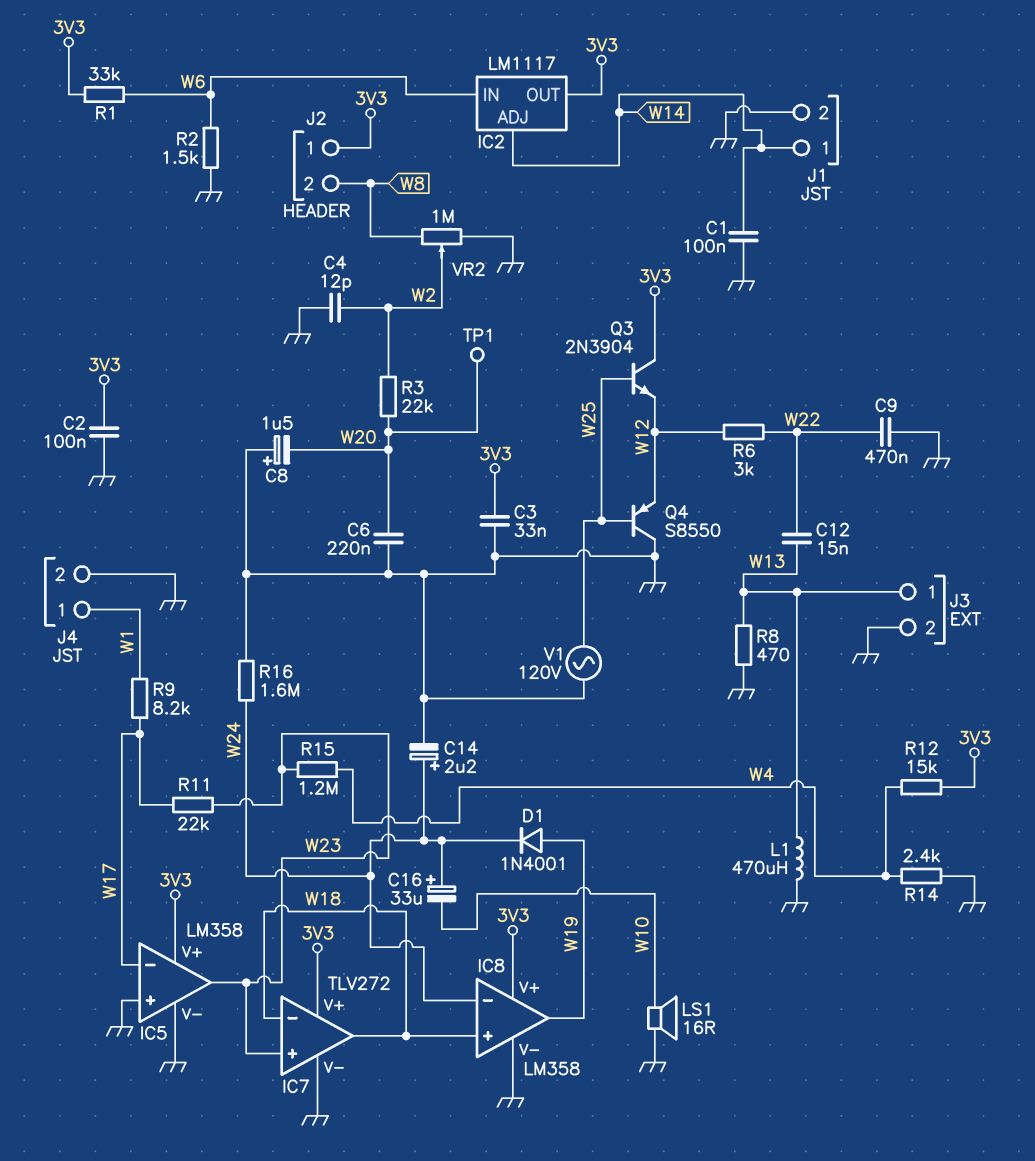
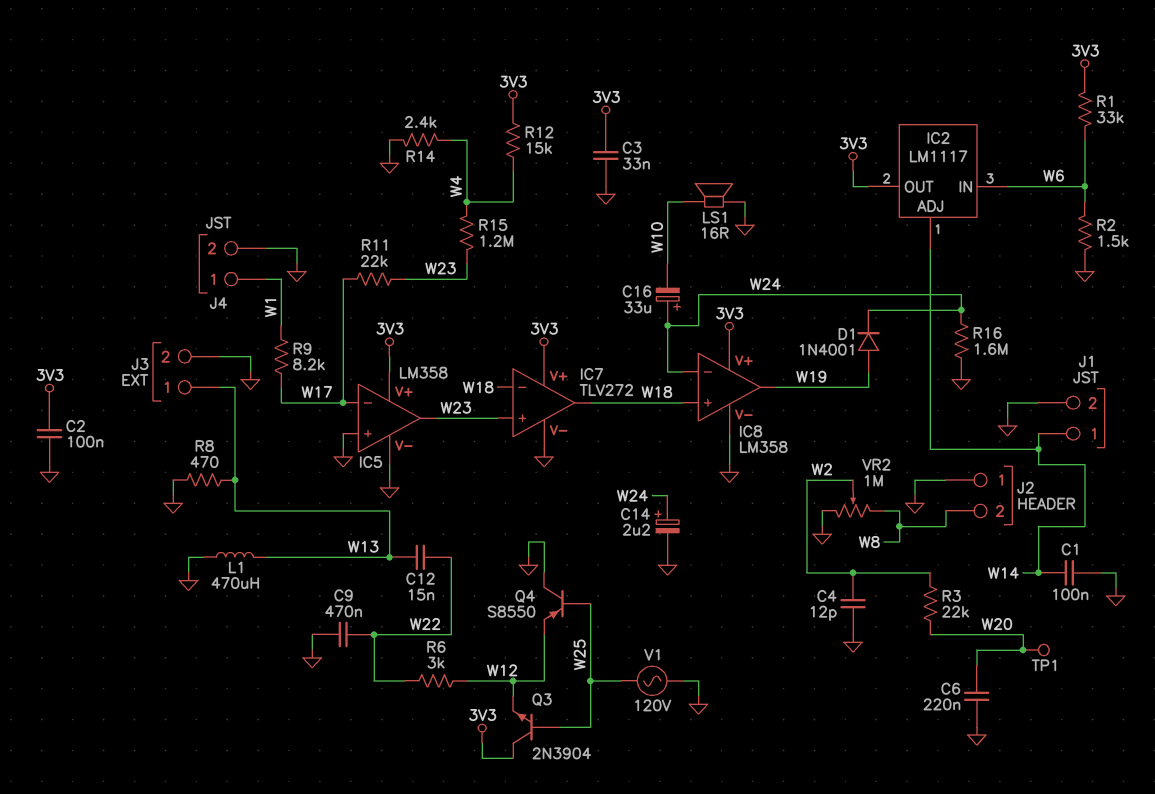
C8: 1.5uF (plus GND, minus W20) -> none
J2 pin 1: 3V3 -> GND

